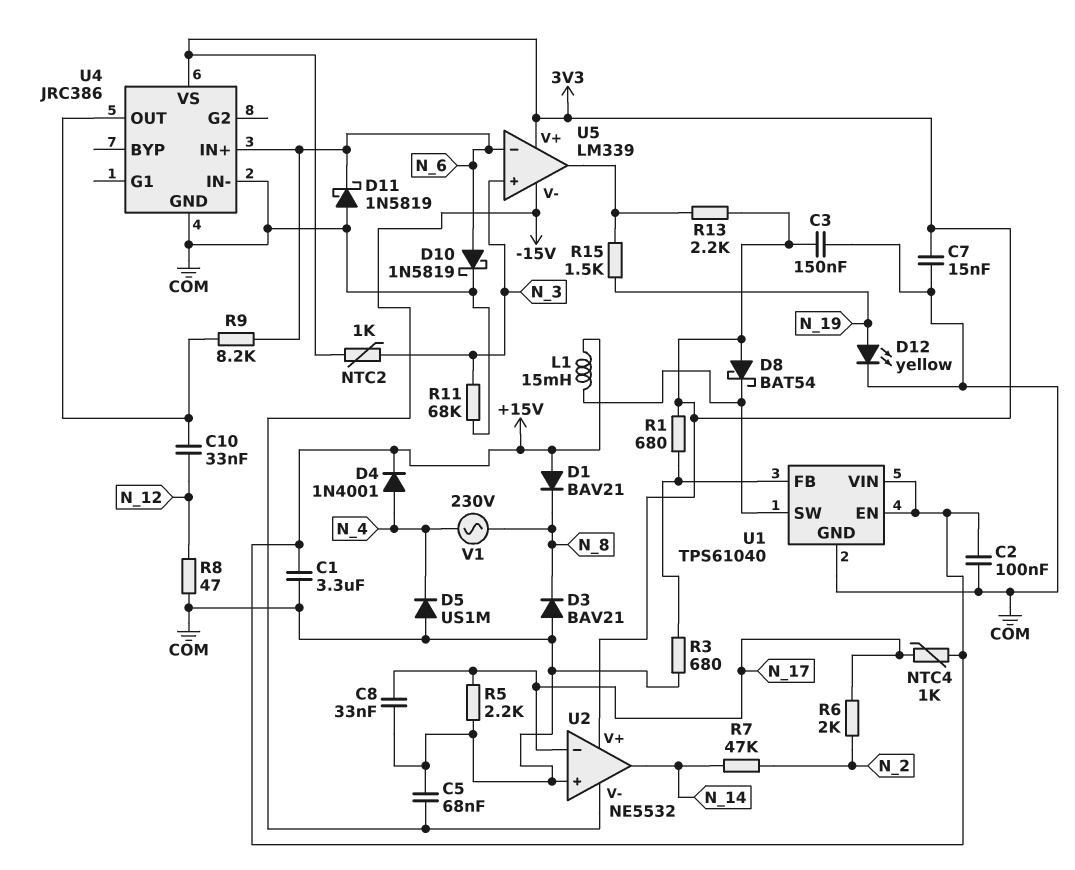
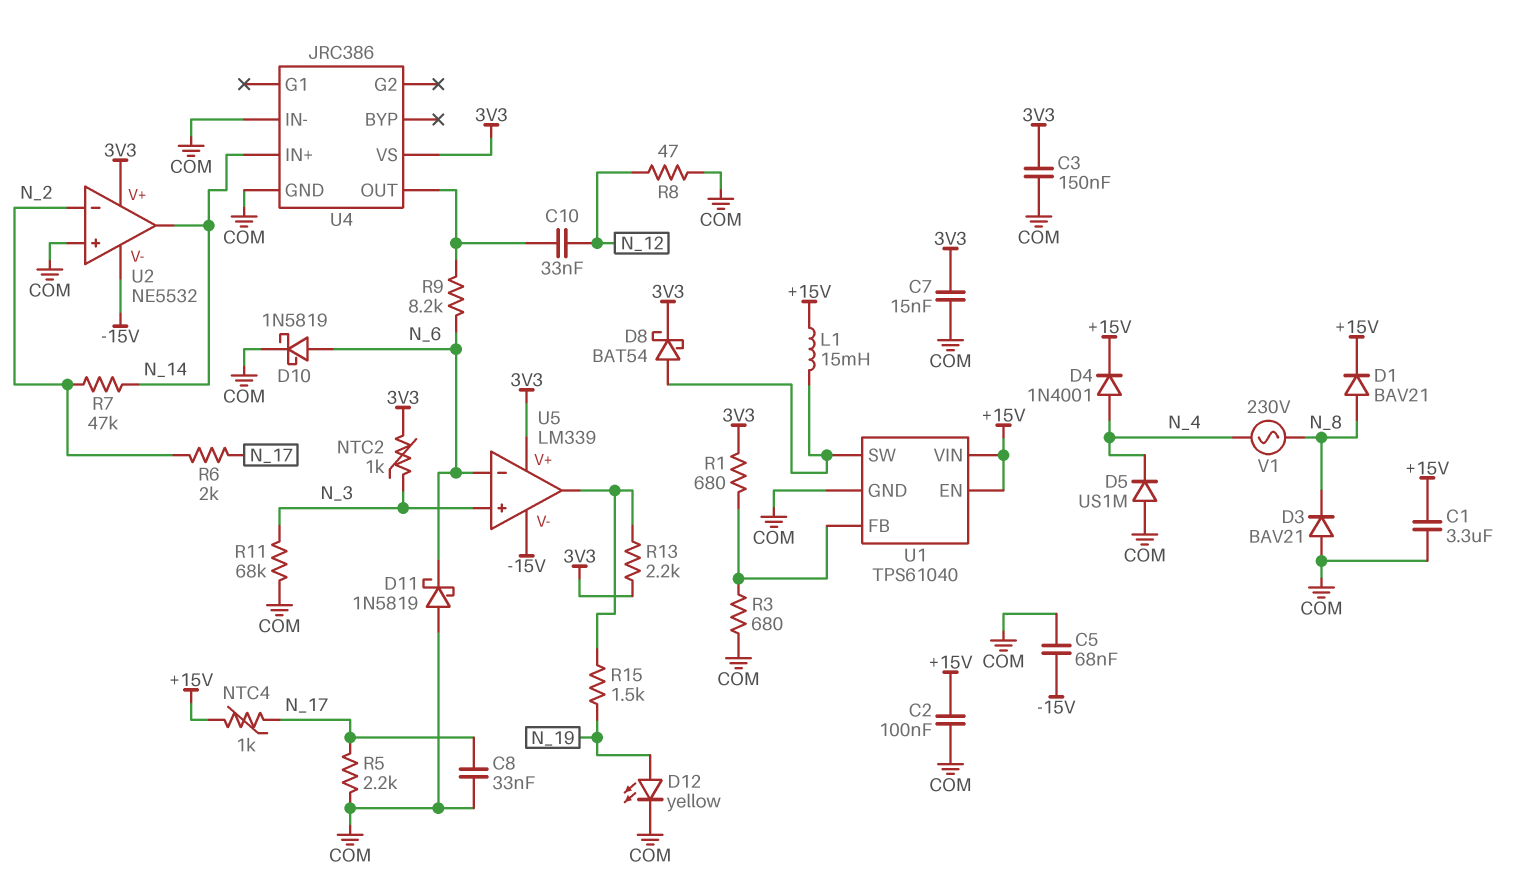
D1: diode BAV21 (A +15V, K N_8) -> diode BAV21 (A N_8, K +15V)
D8: schottky BAT54 (A 3V3, K U1/SW) -> schottky BAT54 (A U1/SW, K 3V3)
U2 pin in-: N_17 -> N_2
U4 pin IN+: N_6 -> N_14

